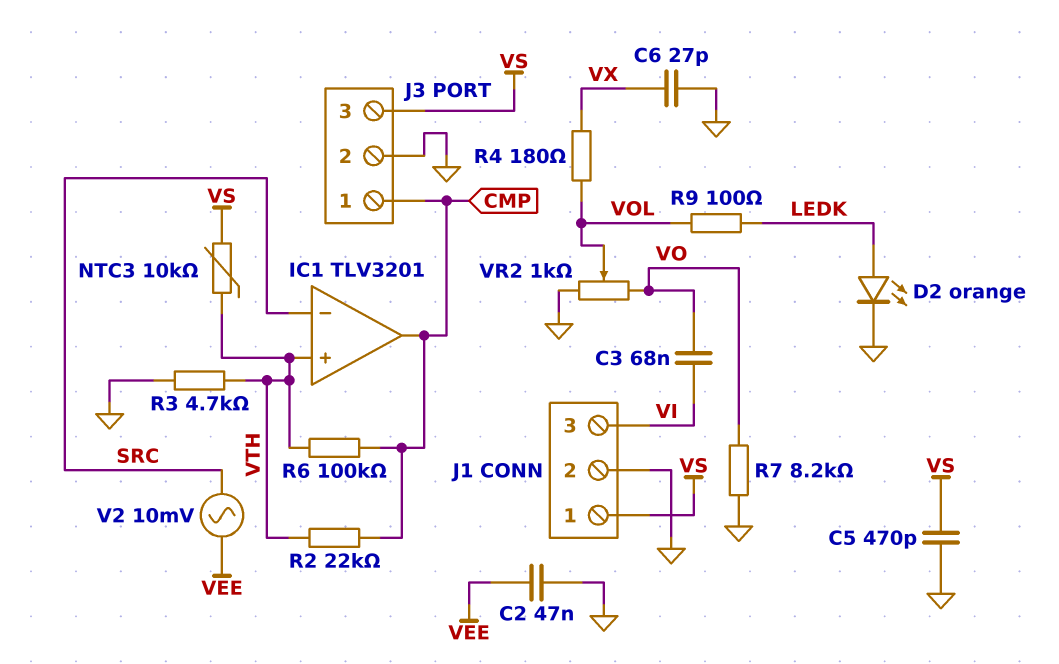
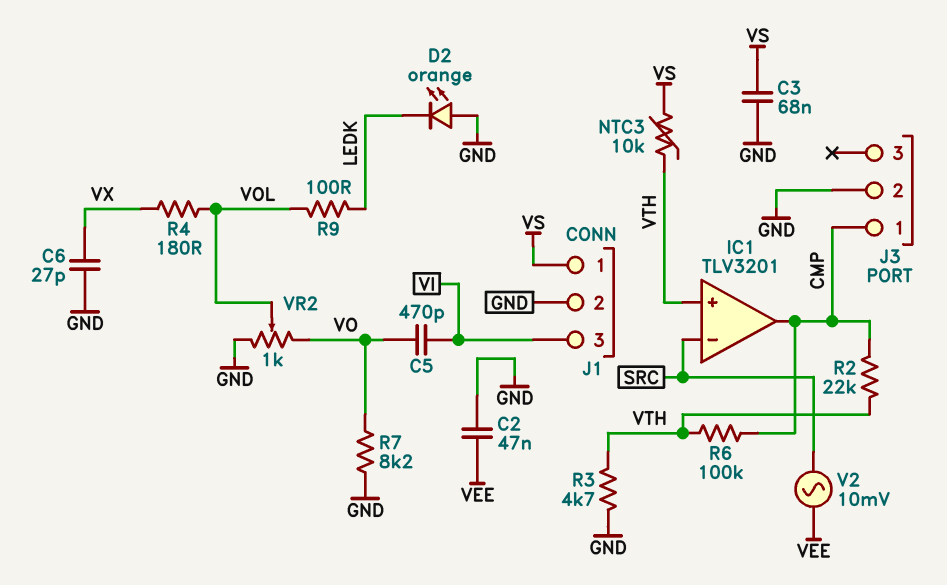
C3: 68nF (VI, VO) -> 68nF (GND, VS)
C5: 470pF (GND, VS) -> 470pF (VI, VO)
D2: LED orange (A LEDK, K GND) -> LED orange (A GND, K LEDK)
J3 pin 3: VS -> none

